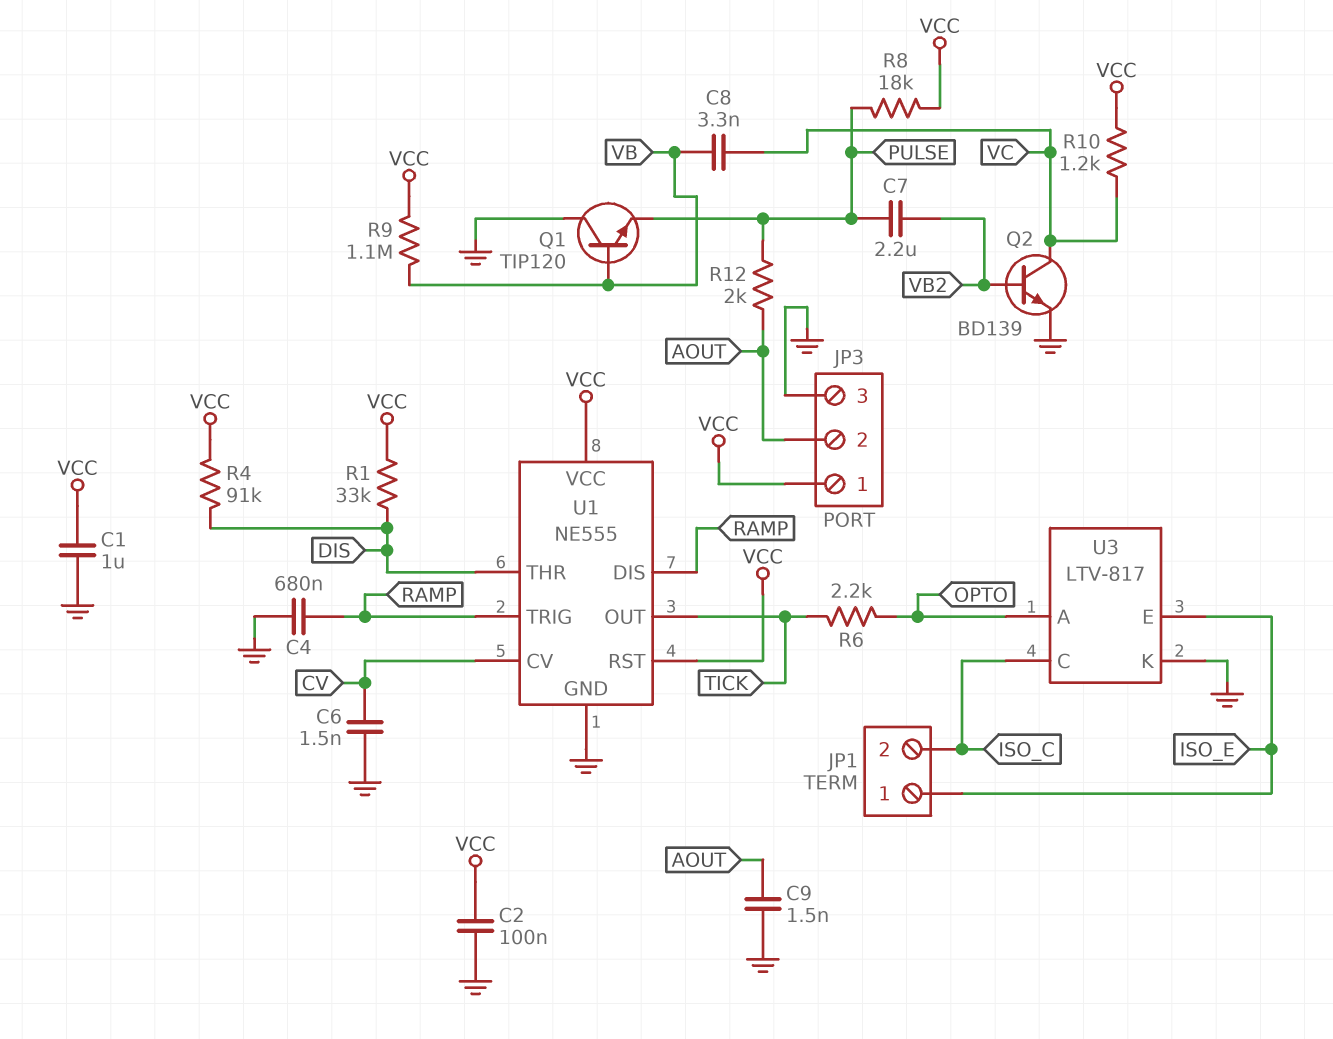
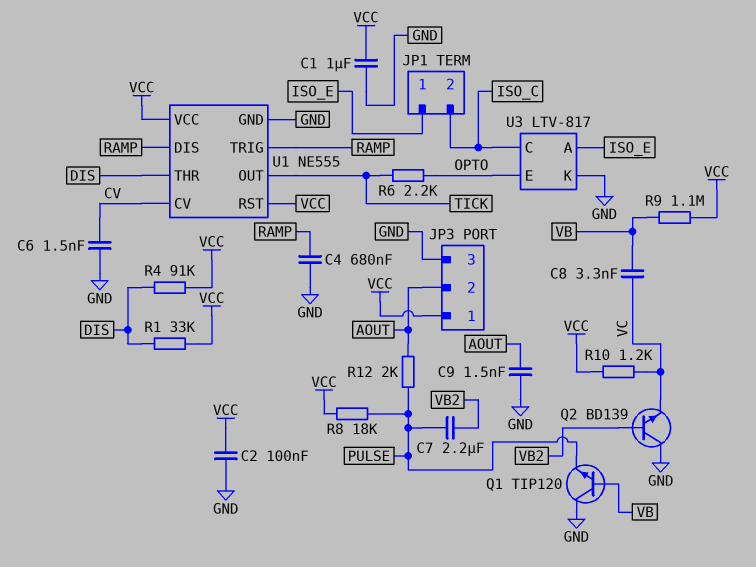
Q2: NPN BD139 (B VB2, C VC, E GND) -> NPN BD139 (B VB2, C GND, E VC)
U3 pin A: OPTO -> ISO_E
U3 pin E: ISO_E -> OPTO

